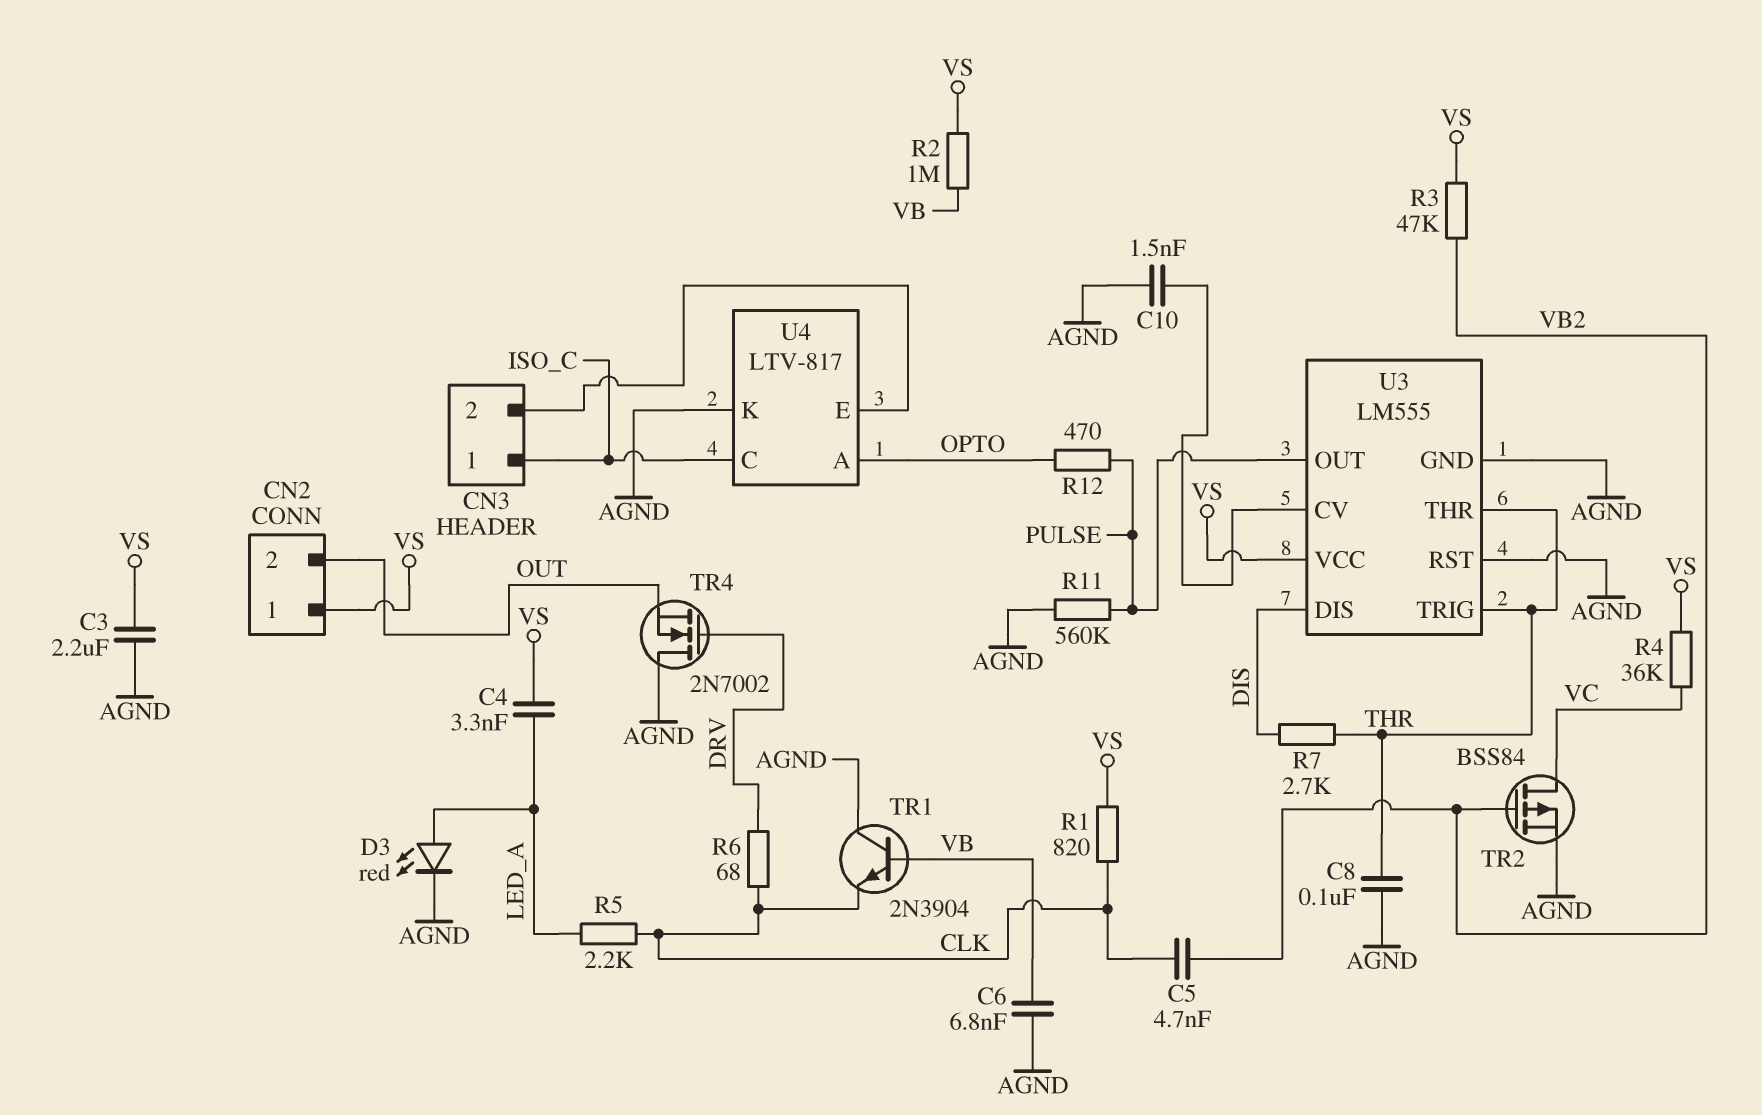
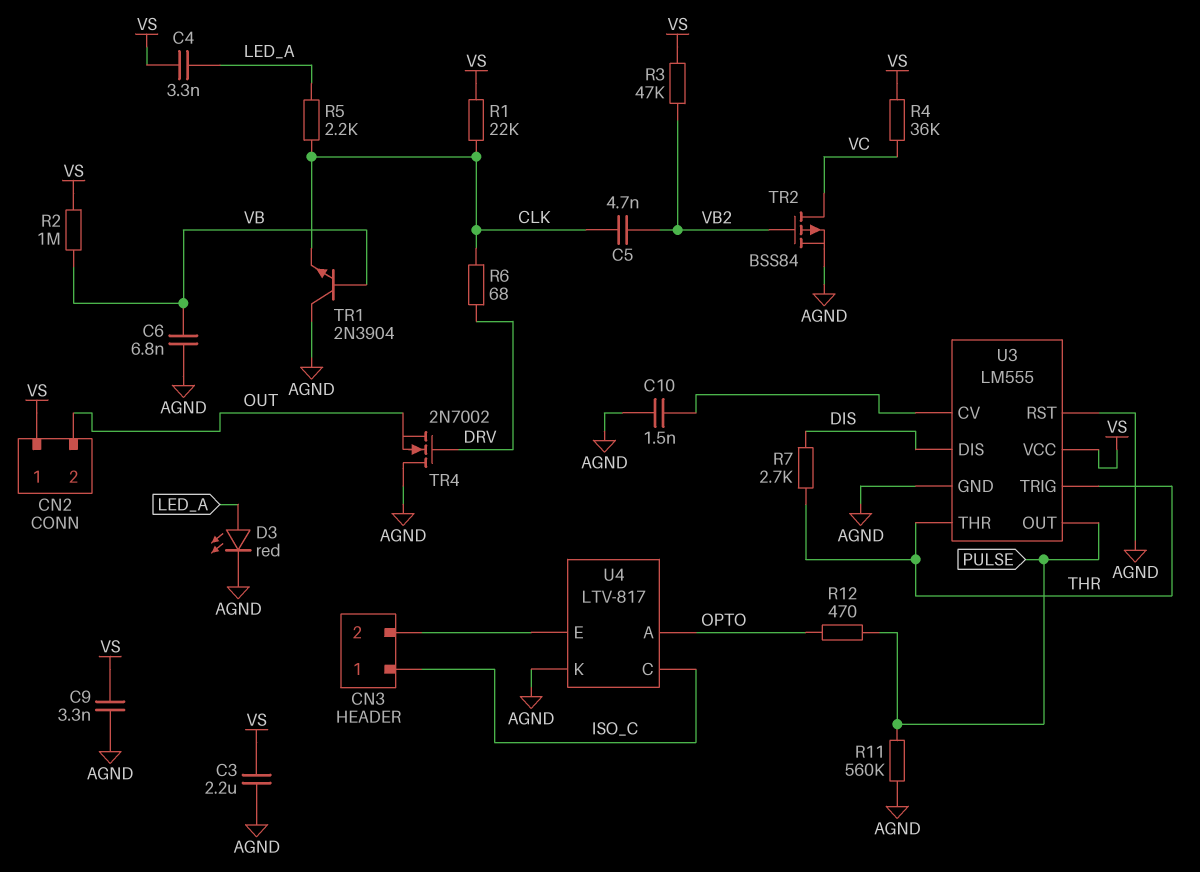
C8: 100nF (AGND, THR) -> none
C9: none -> 3.3nF (AGND, VS)
R1: 820 (CLK, VS) -> 22k (CLK, VS)

